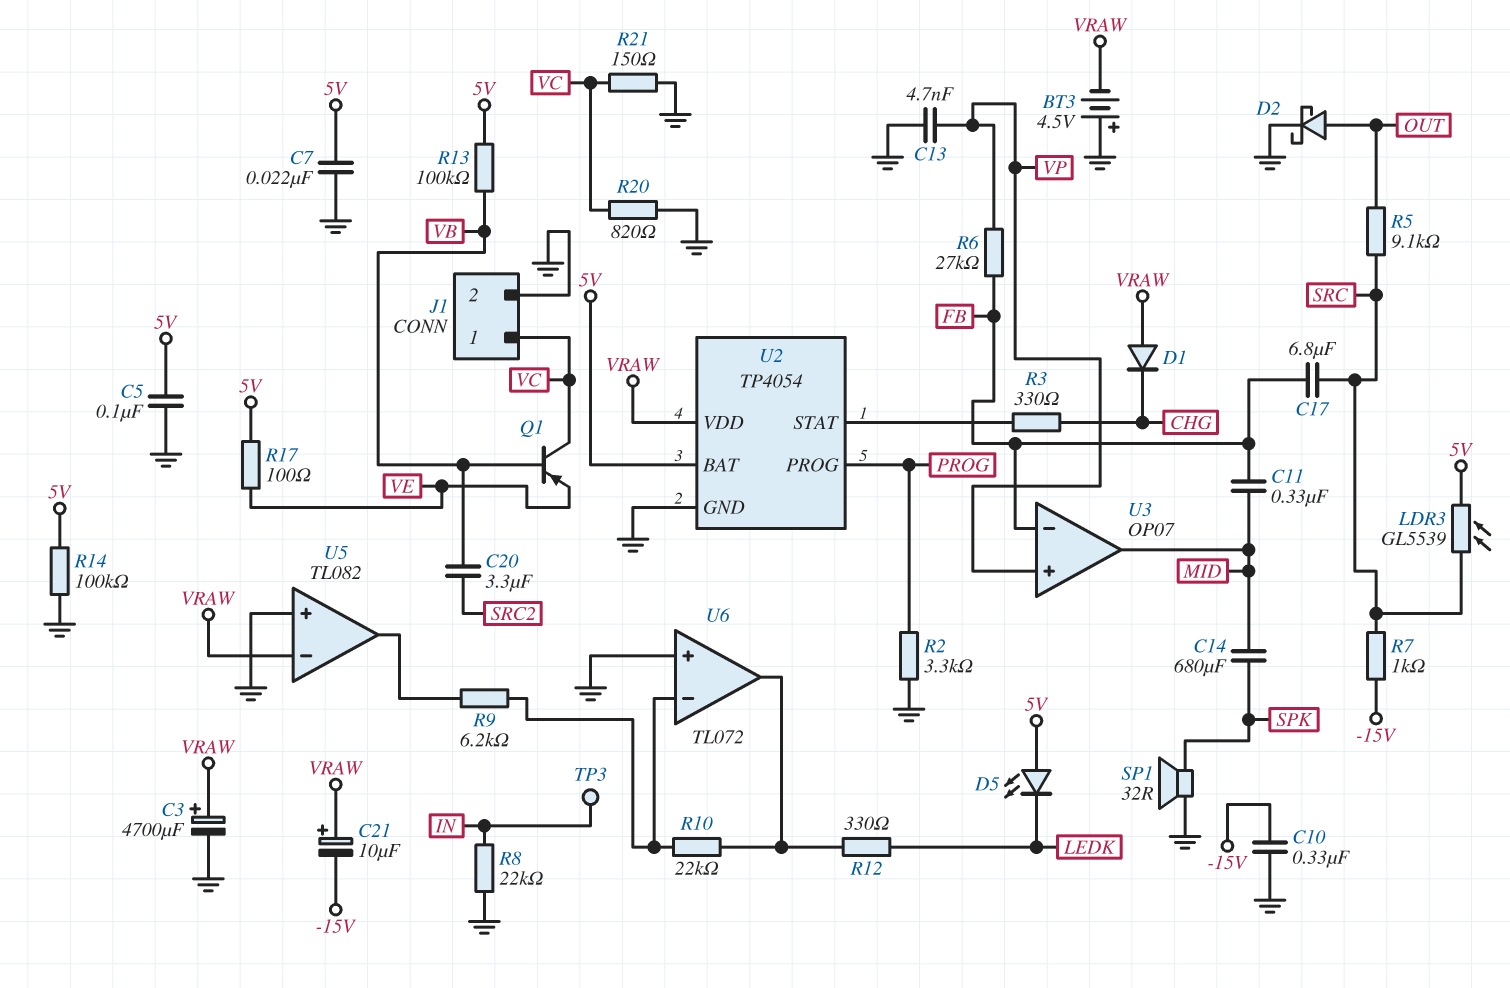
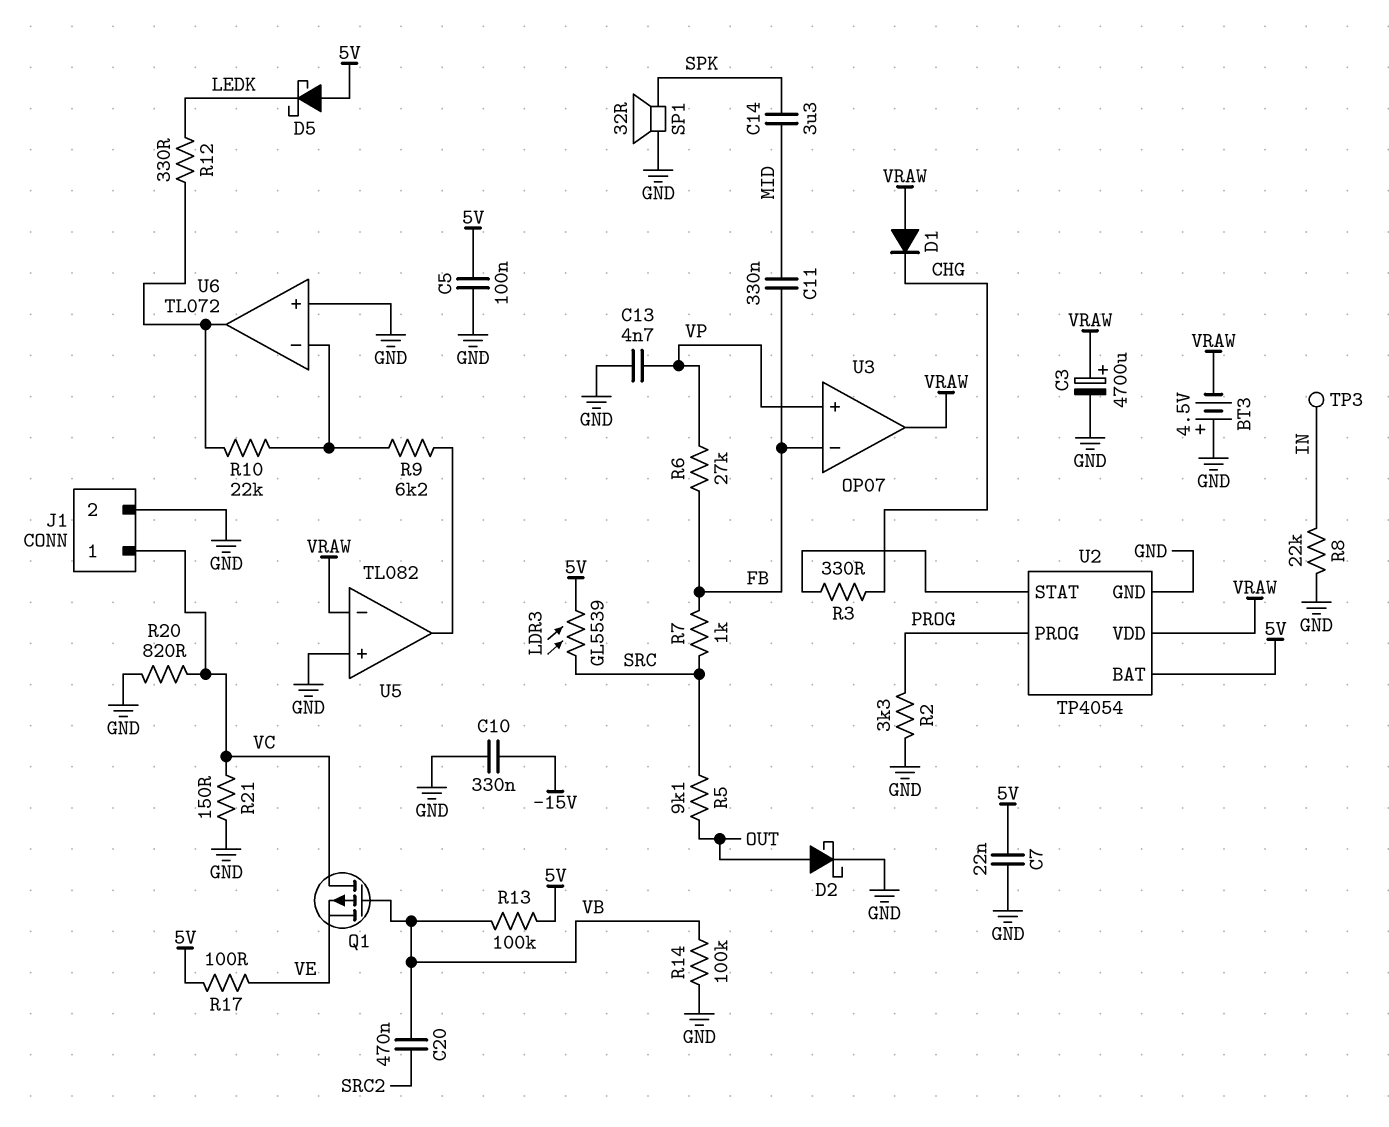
C14: 680uF (MID, SPK) -> 3.3uF (MID, SPK)
C17: 6.8uF (FB, SRC) -> none
C20: 3.3uF (SRC2, VB) -> 470nF (SRC2, VB)
C21: 10uF (plus VRAW, minus -15V) -> none
D5: LED (A 5V, K LEDK) -> schottky (A 5V, K LEDK)
Q1: PNP (B VB, C VC, E VE) -> PMOS (G VB, D VC, S VE)
R7: 1k (-15V, SRC) -> 1k (FB, SRC)
R14: 100k (5V, GND) -> 100k (GND, VB)
U3 pin out: MID -> VRAW

